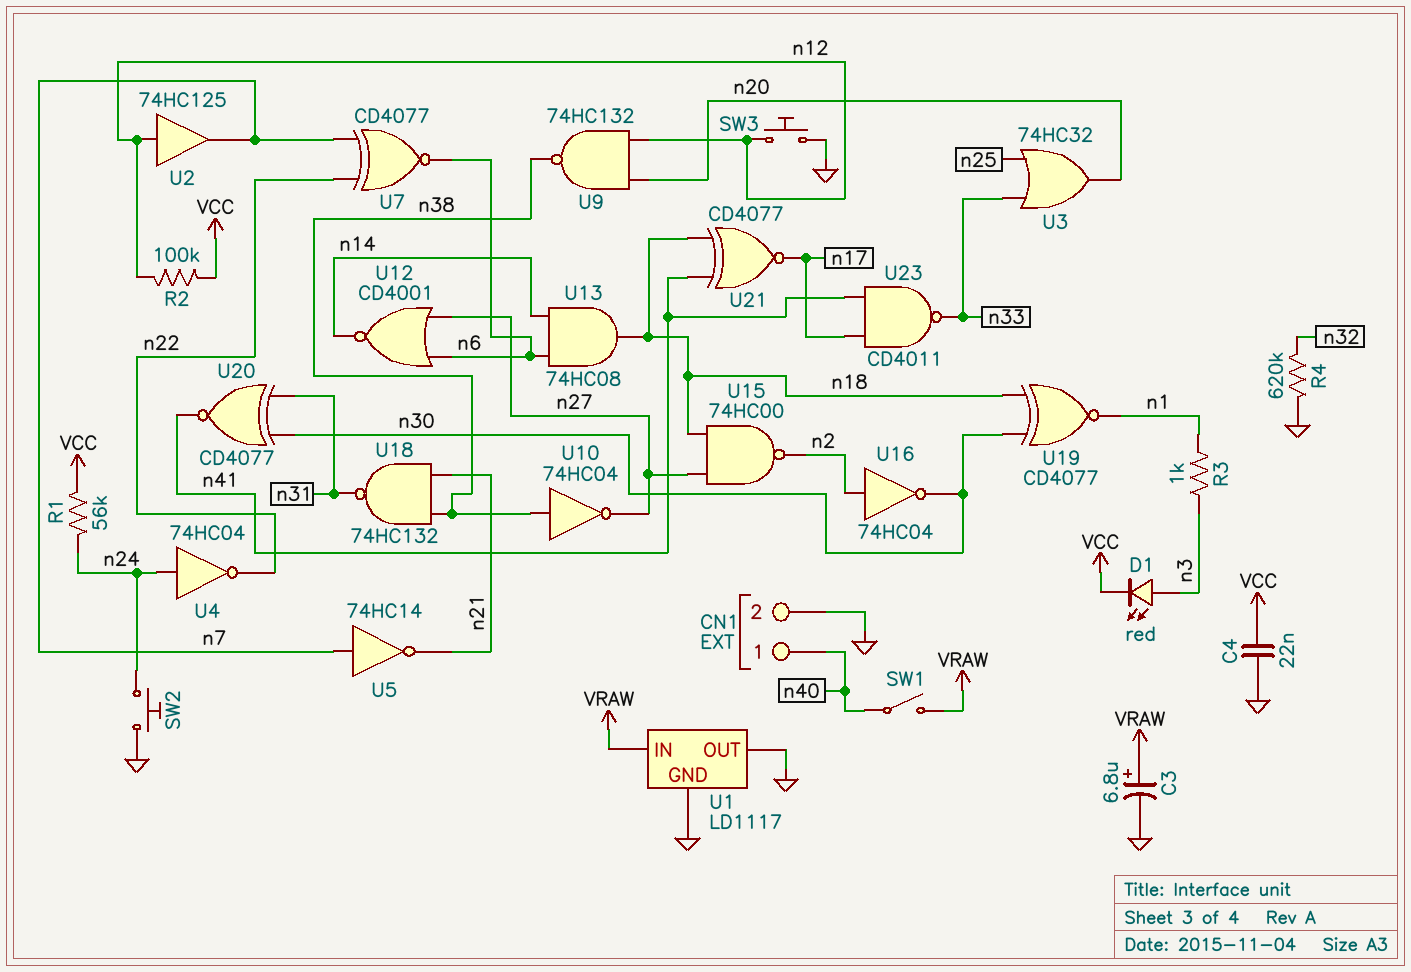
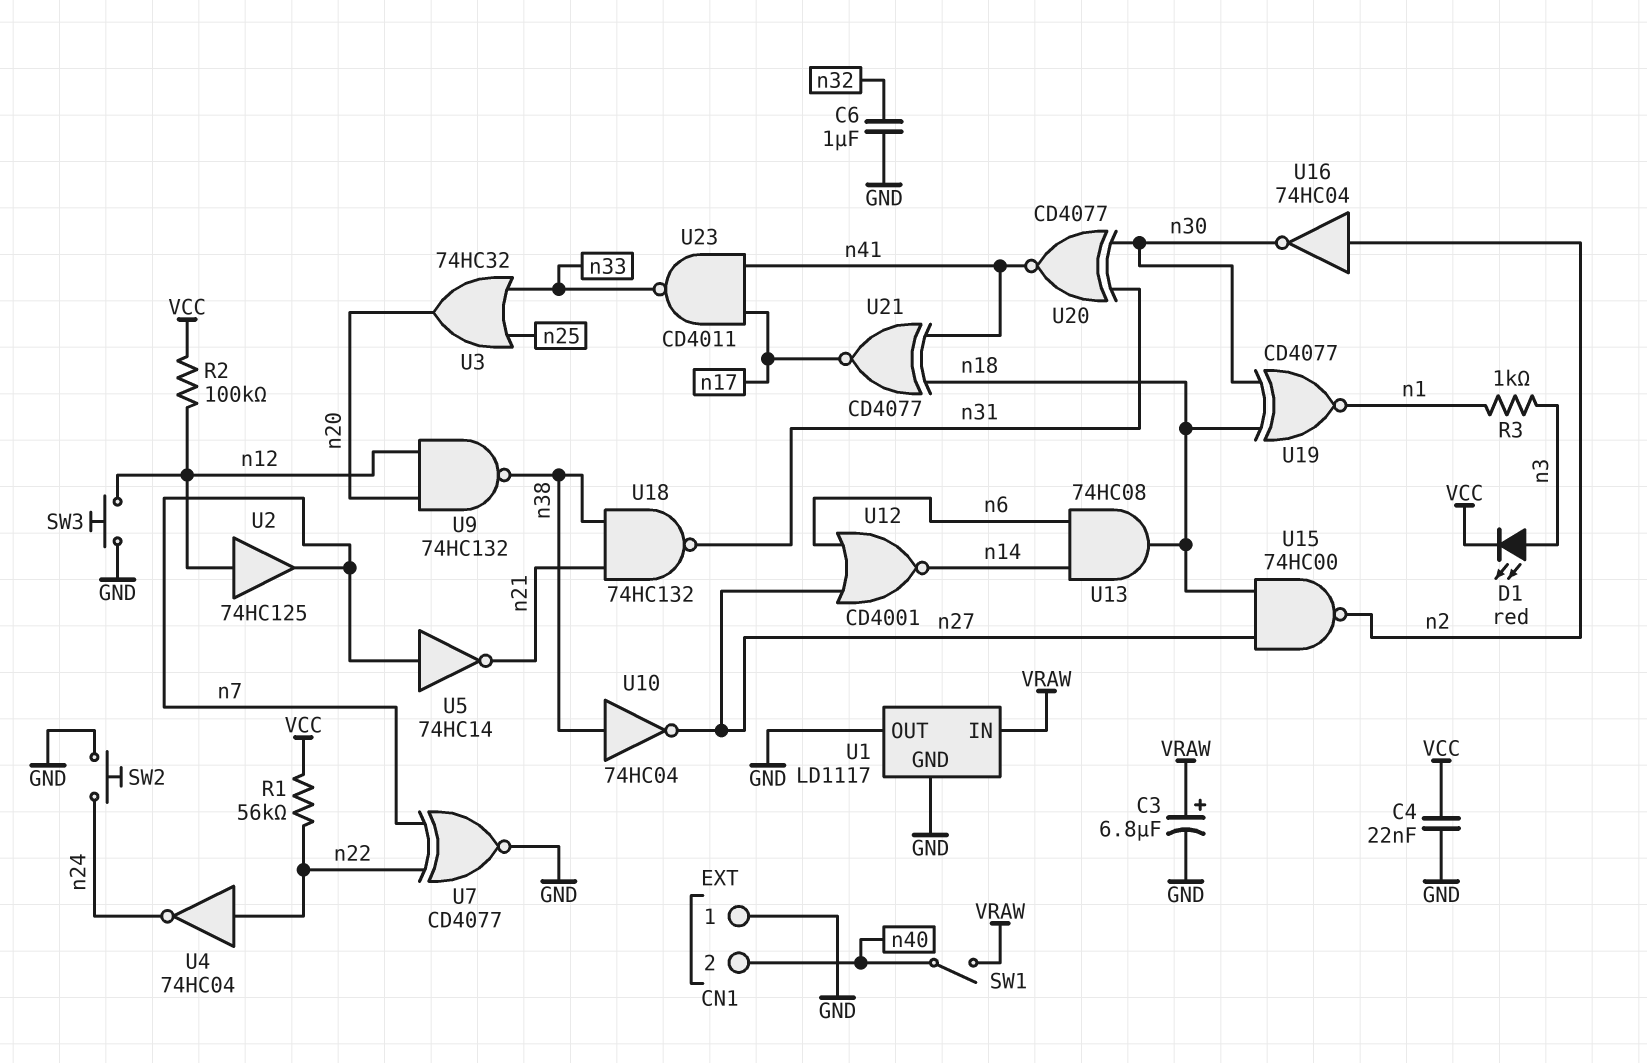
C6: none -> 1uF (GND, n32)
CN1 pin 1: n40 -> GND
CN1 pin 2: GND -> n40
R1: 56k (VCC, n24) -> 56k (VCC, n22)
R4: 620k (GND, n32) -> none
U4: NOT 74HC04 (in n24, out n22) -> NOT 74HC04 (in n22, out n24)
U7: XNOR CD4077 (in n7, in n22, out n6) -> XNOR CD4077 (in n7, in n22, out GND)

